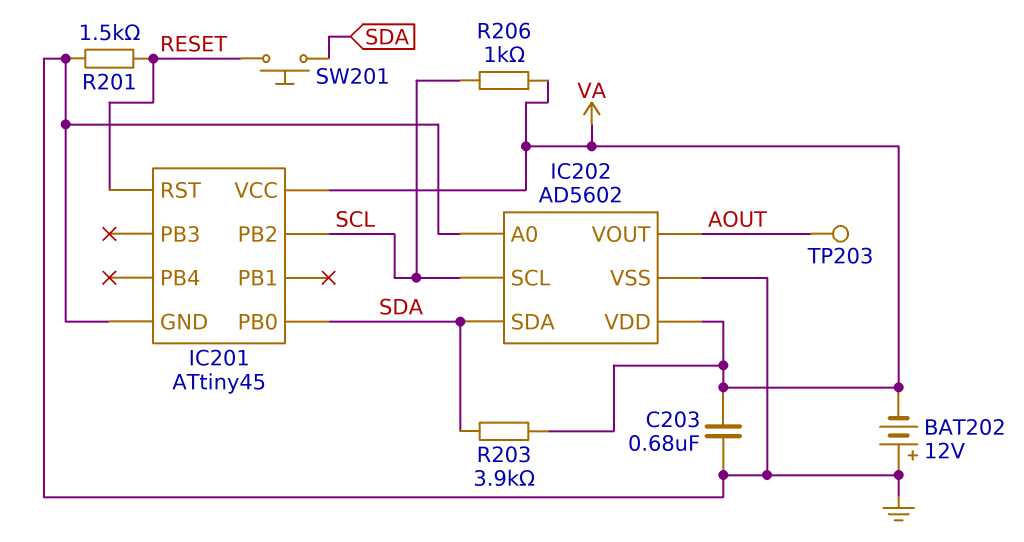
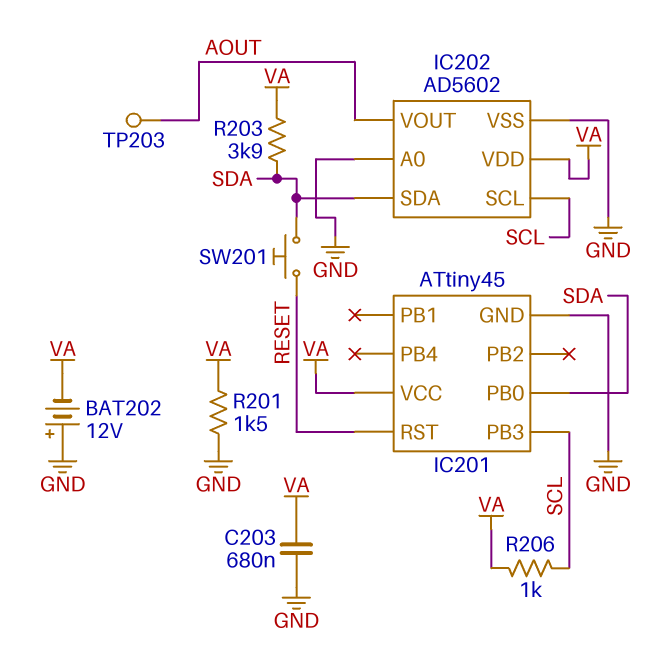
IC201 pin PB2: SCL -> none
IC201 pin PB3: none -> SCL
R201: 1.5k (GND, RESET) -> 1.5k (GND, VA)

